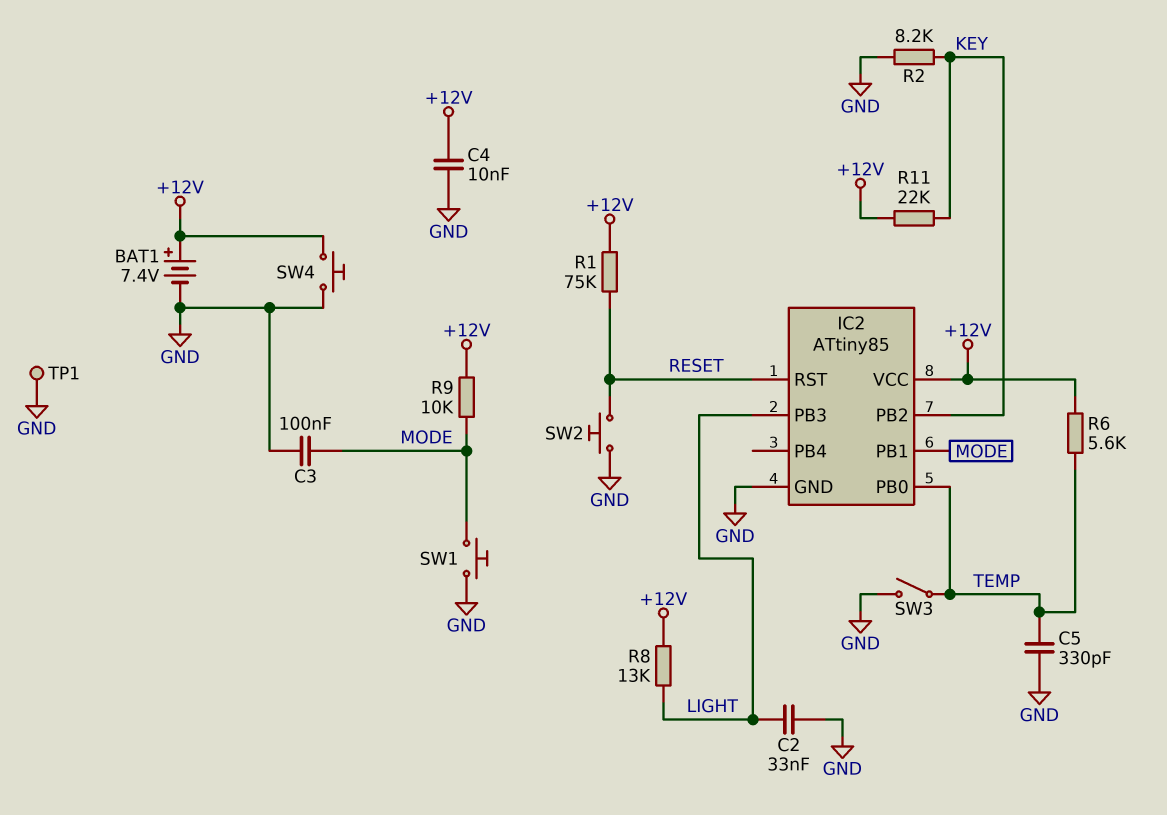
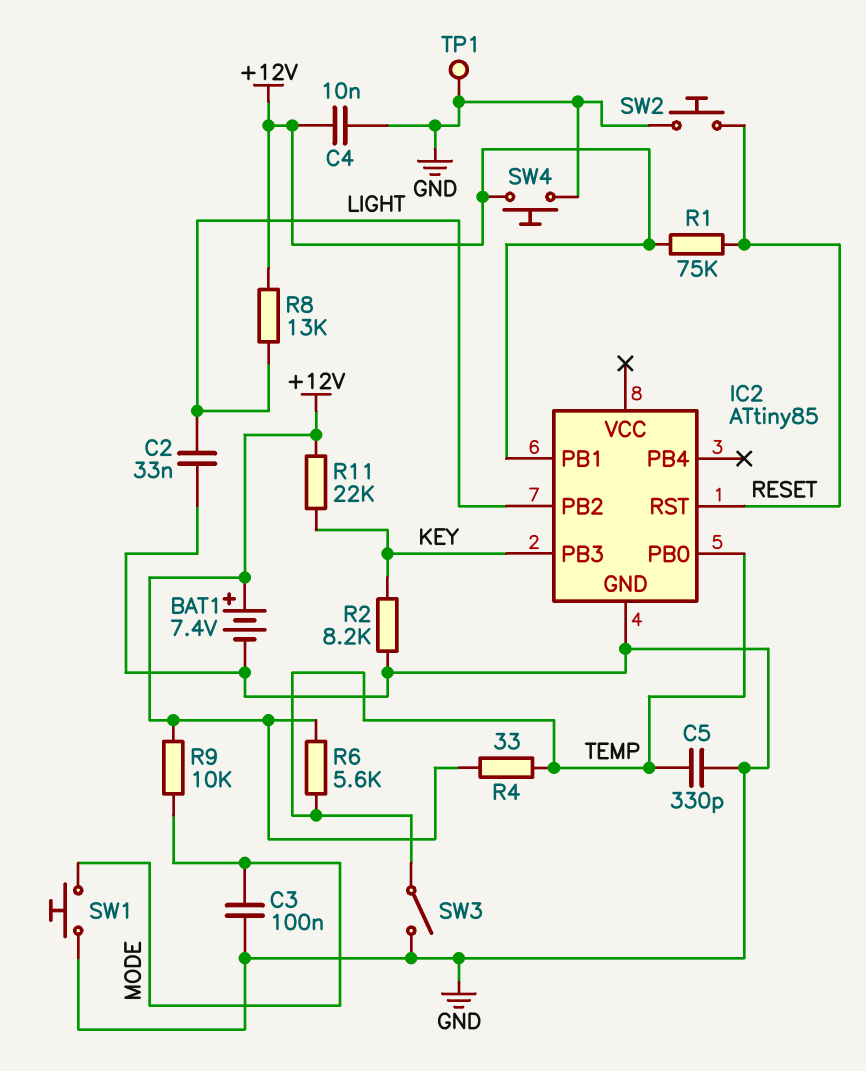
IC2 pin PB1: MODE -> +12V
IC2 pin PB2: KEY -> LIGHT
IC2 pin PB3: LIGHT -> KEY
IC2 pin VCC: +12V -> none
R4: none -> 33 (+12V, TEMP)

